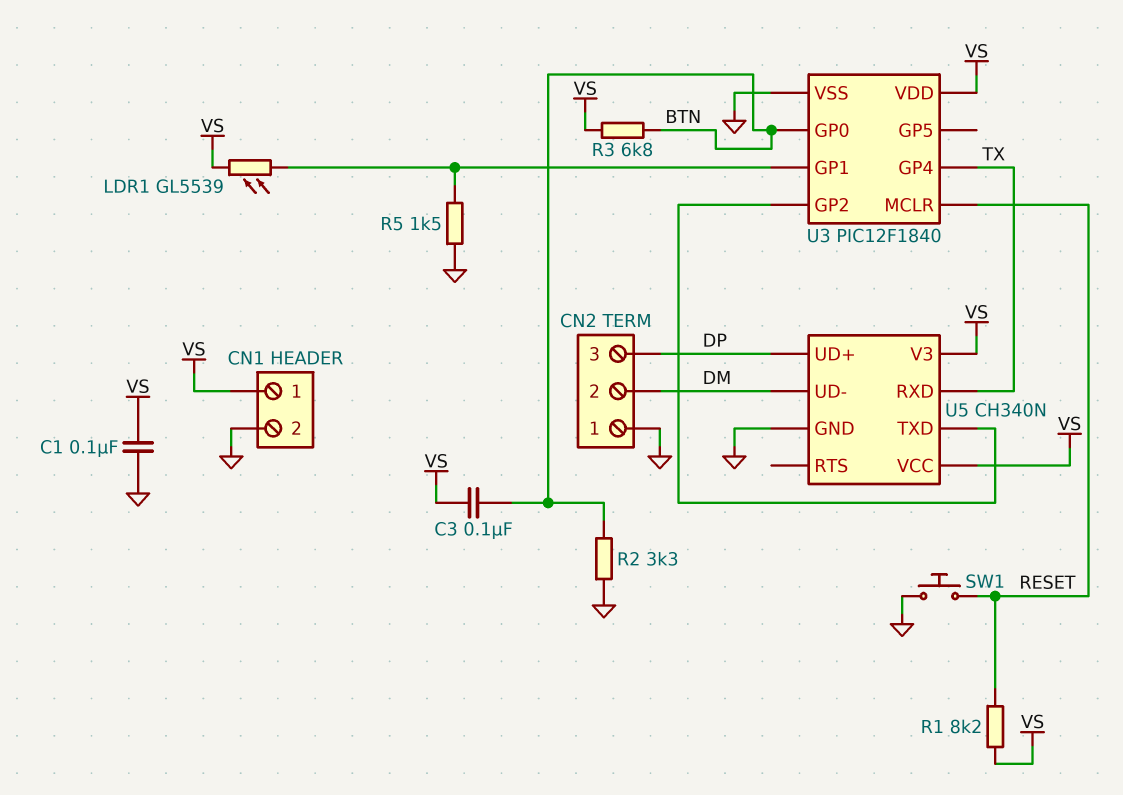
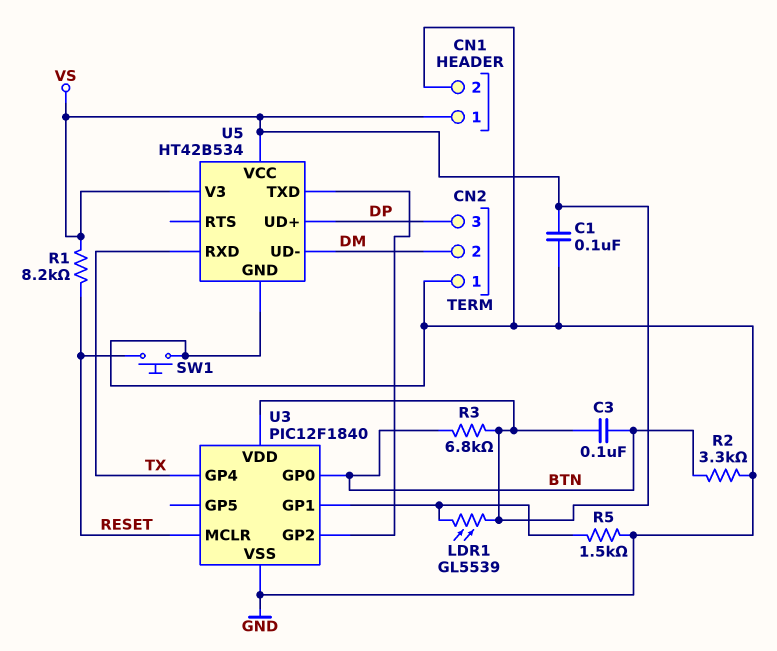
U5: CH340N -> HT42B534

